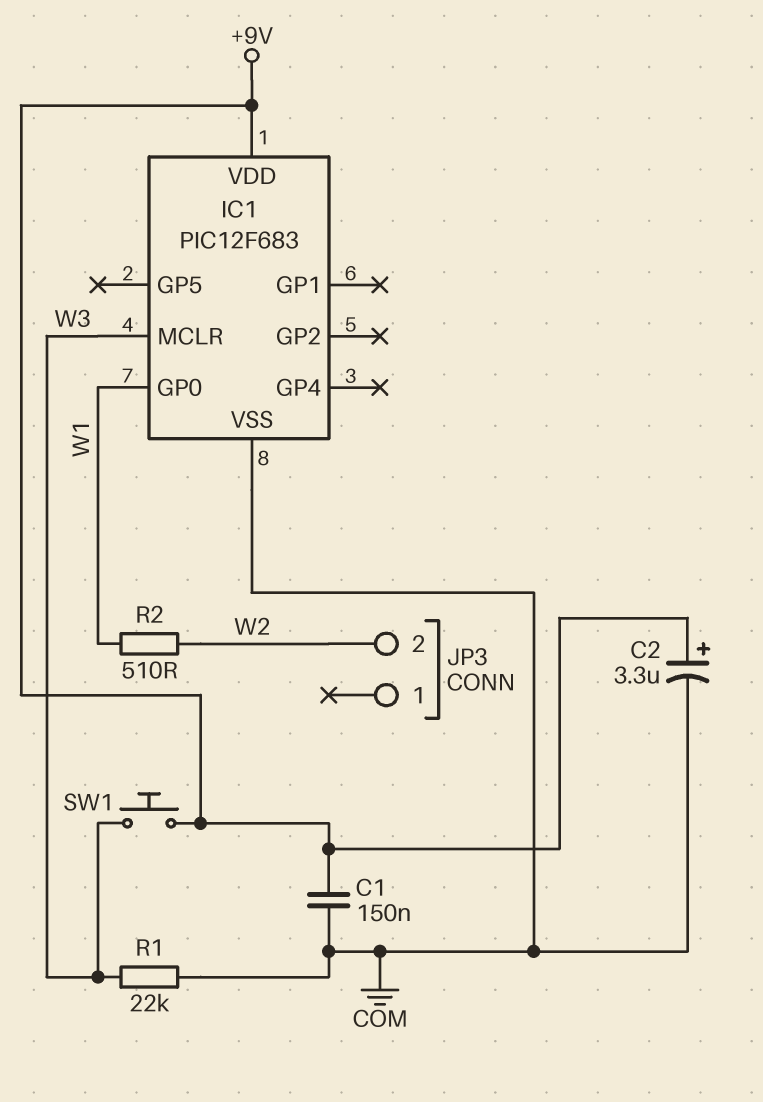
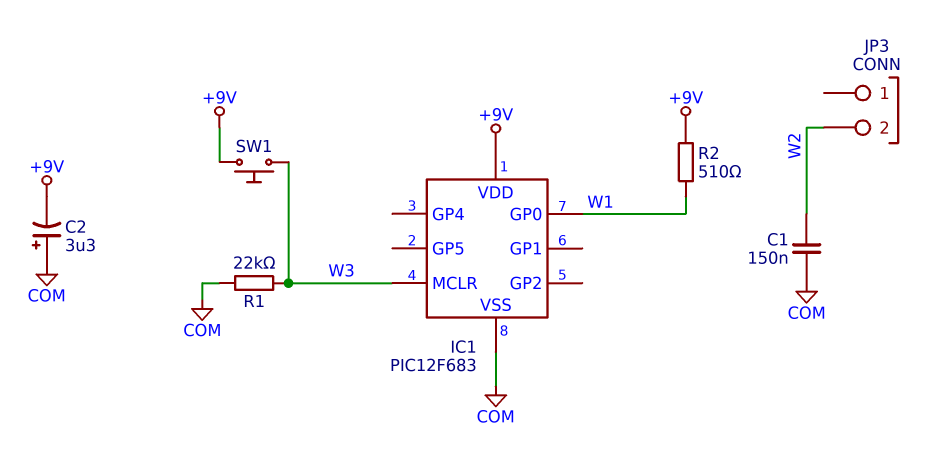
C1: 150nF (+9V, COM) -> 150nF (COM, W2)
C2: 3.3uF (plus +9V, minus COM) -> 3.3uF (plus COM, minus +9V)
R2: 510 (W1, W2) -> 510 (+9V, W1)

